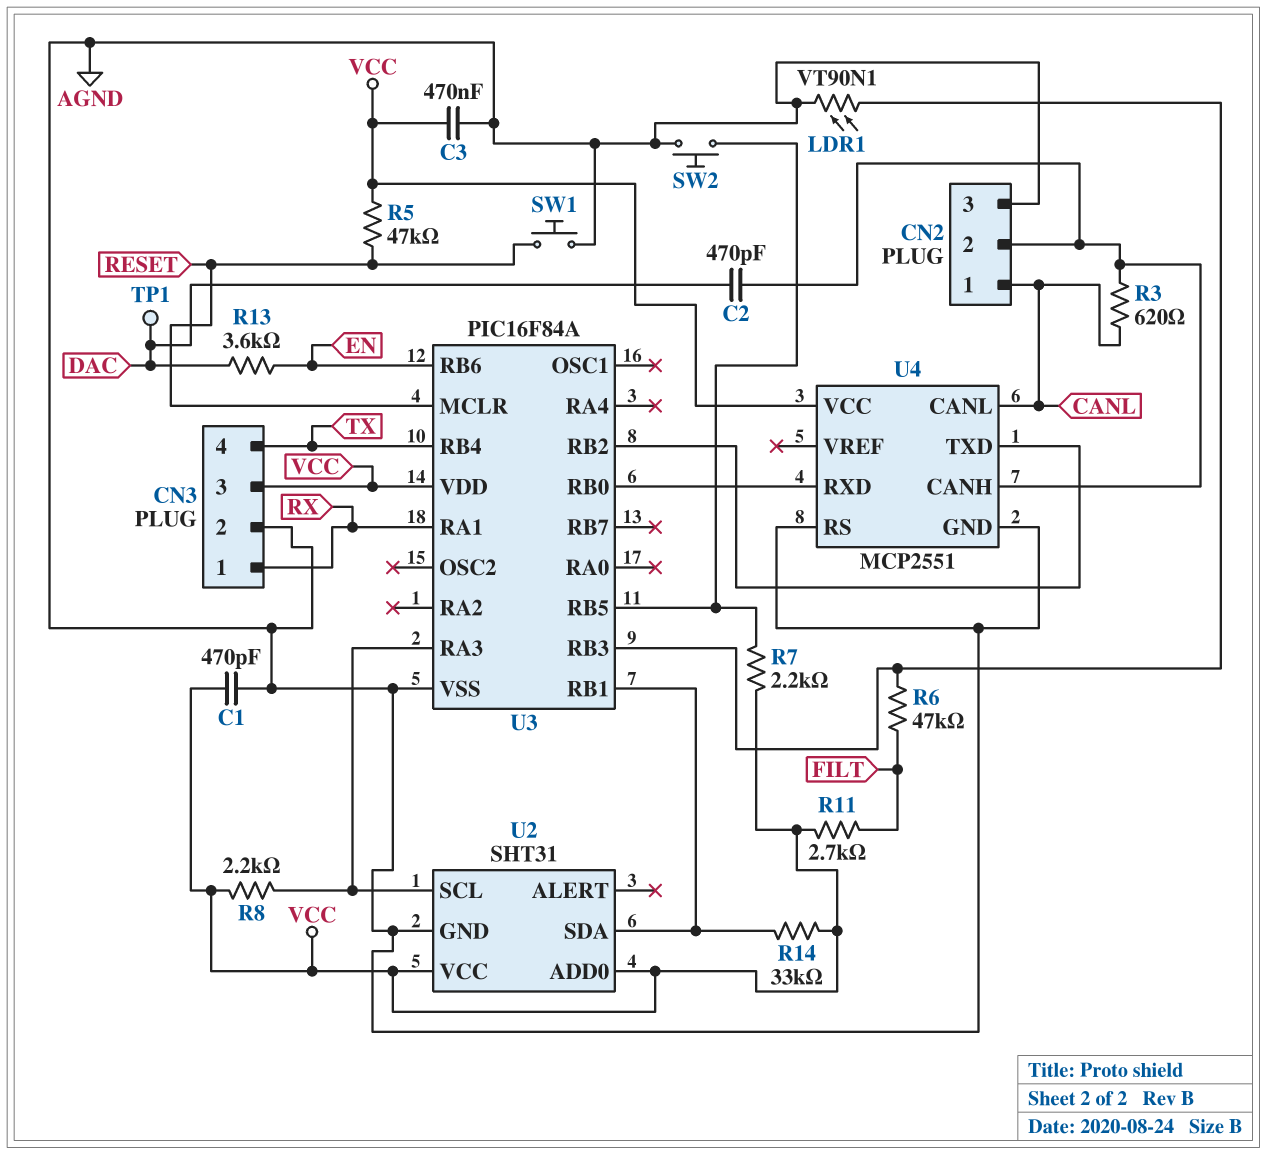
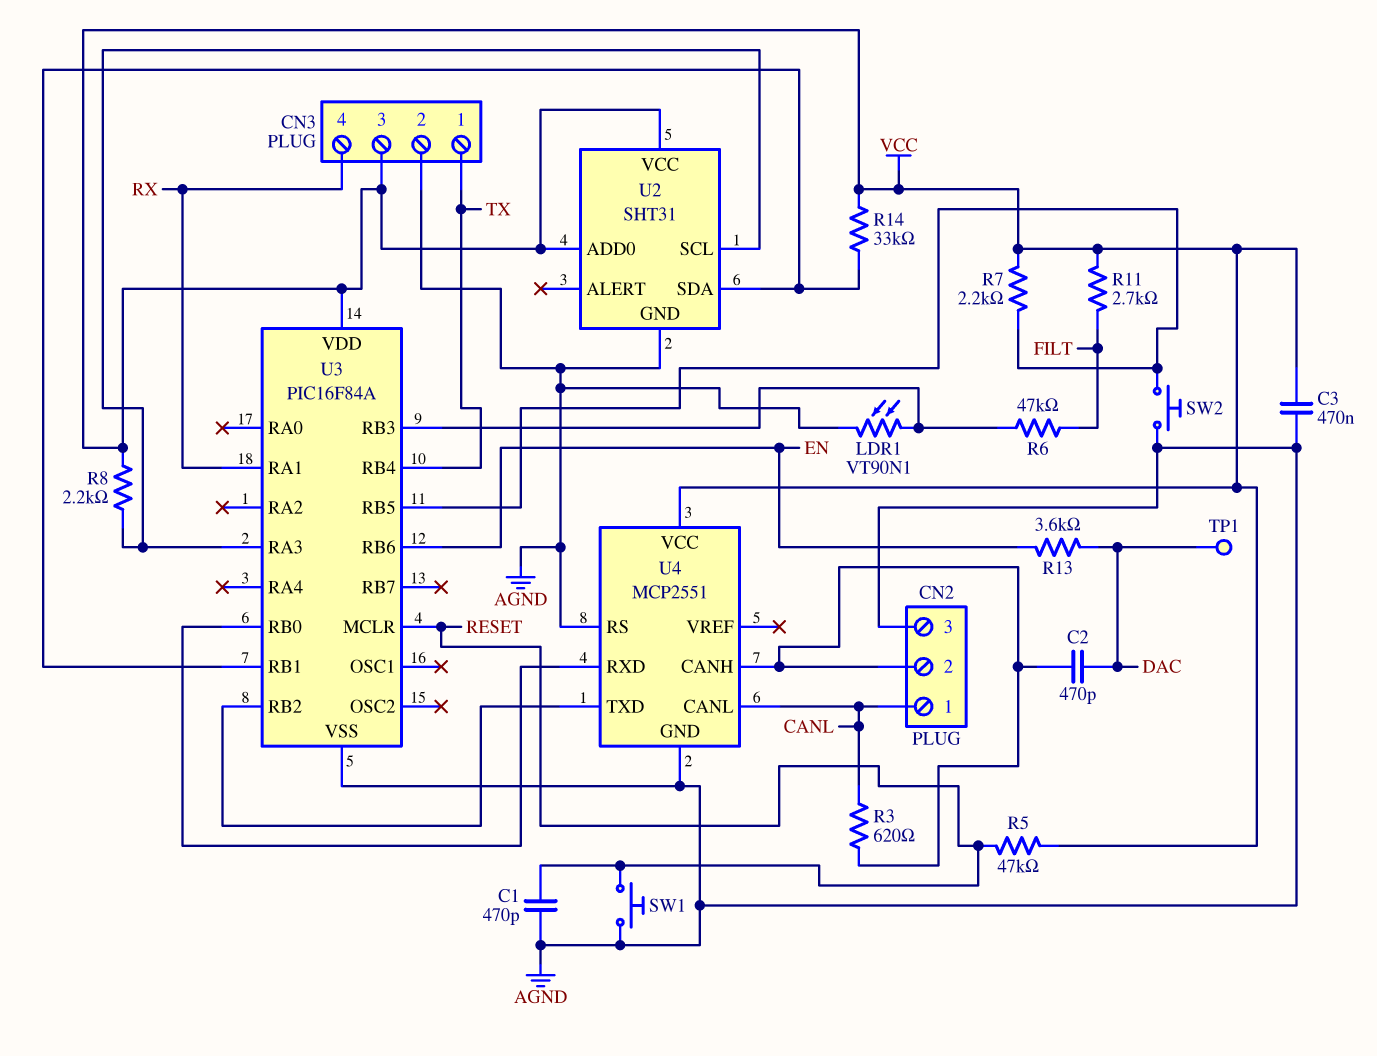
C1: 470pF (AGND, VCC) -> 470pF (AGND, RESET)
CN3 pin 1: RX -> TX
CN3 pin 4: TX -> RX

